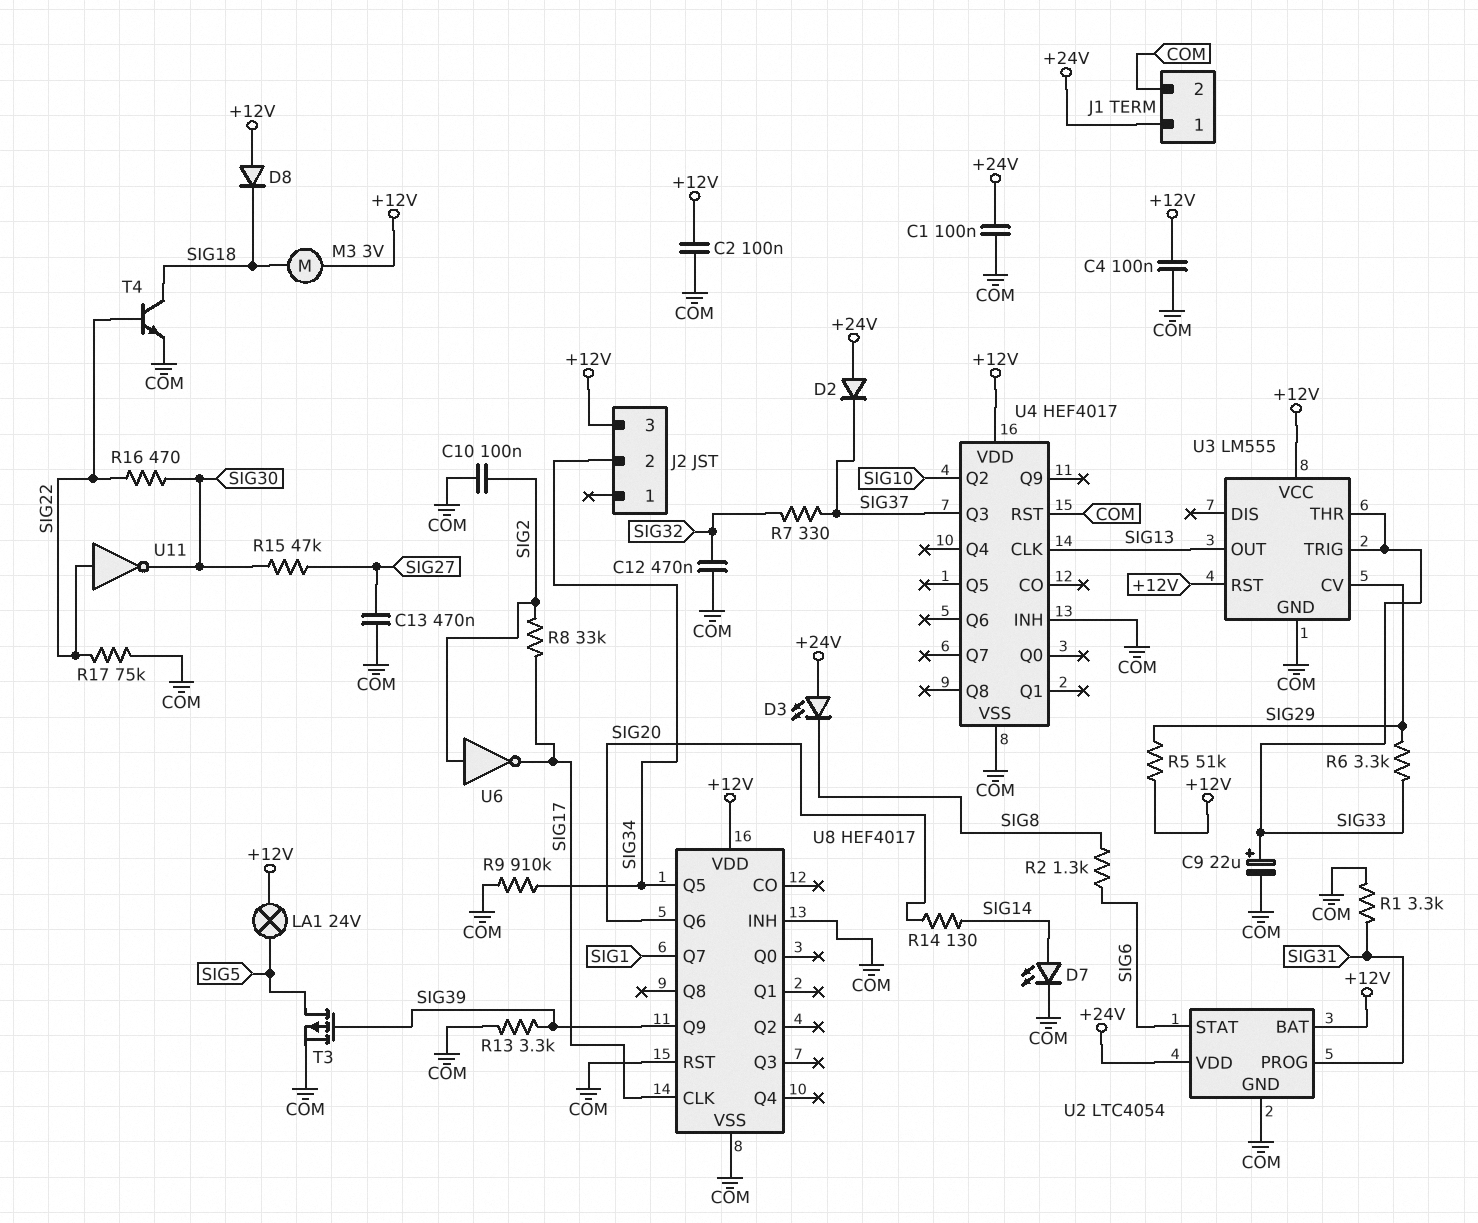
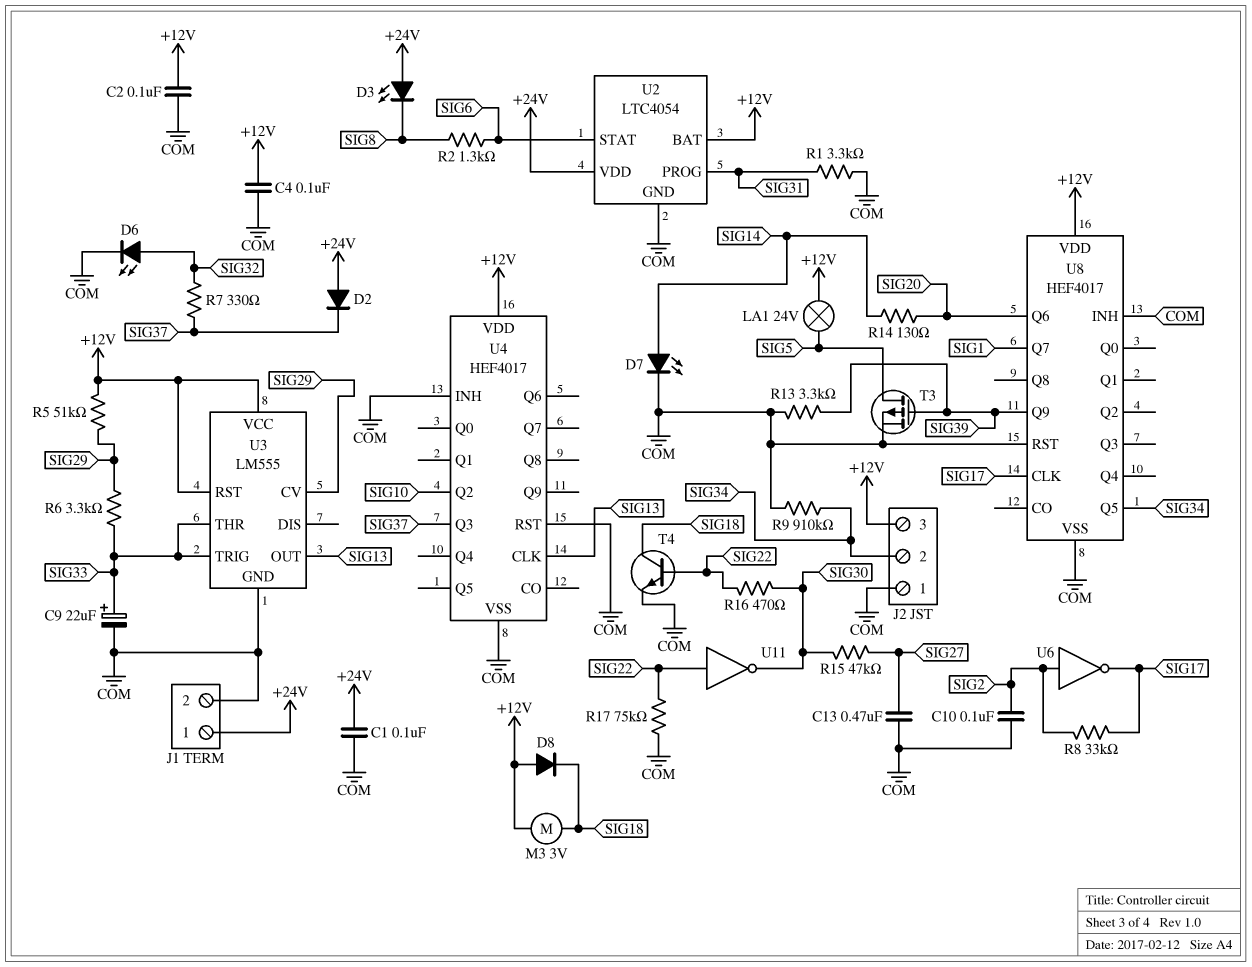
C12: 470nF (COM, SIG32) -> none
D6: none -> LED (A SIG32, K COM)
J2 pin 1: none -> COM

